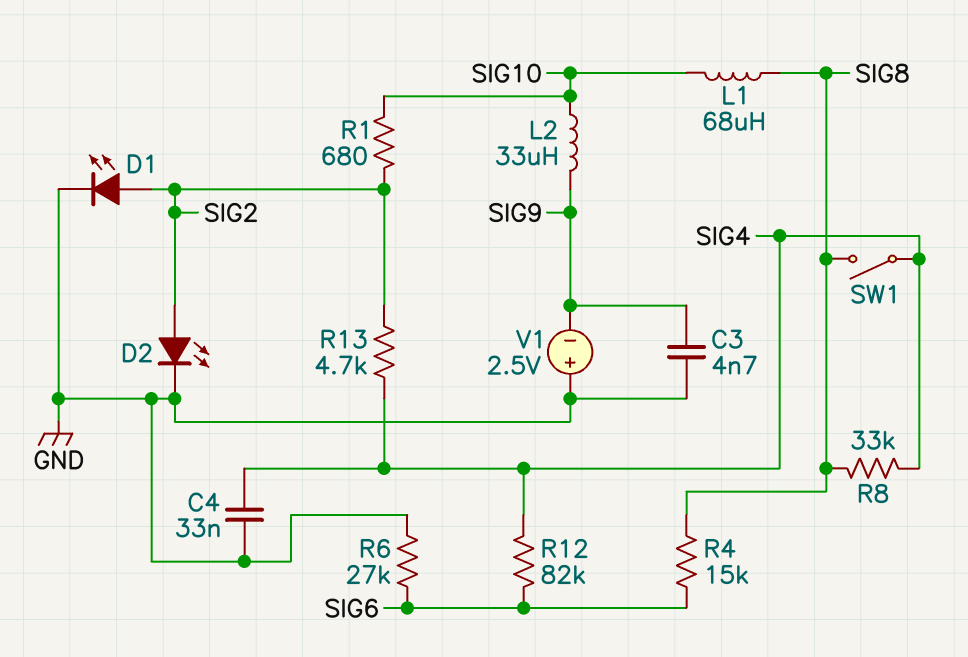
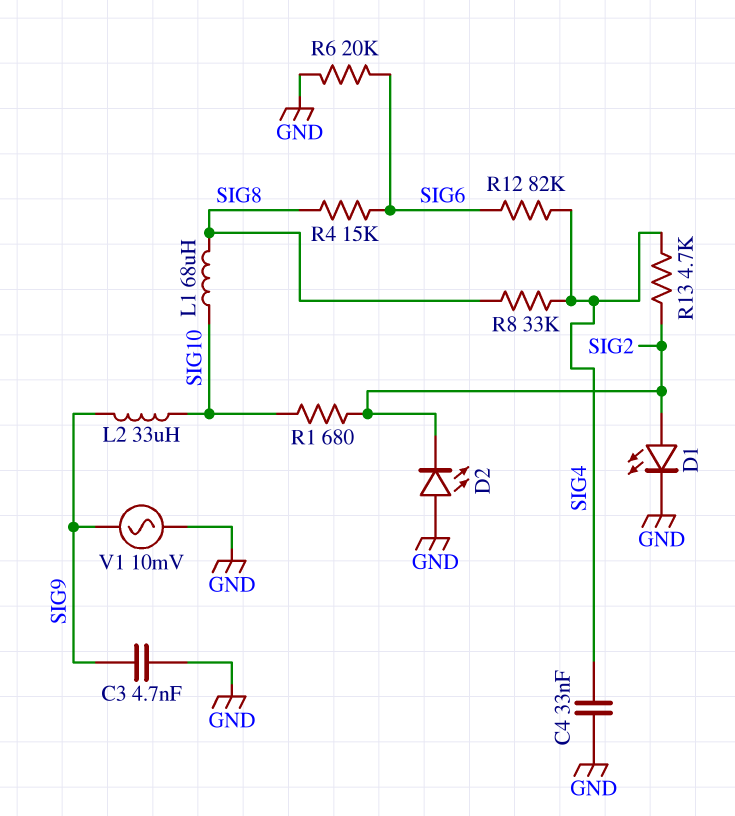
D2: LED (A SIG2, K GND) -> LED (A GND, K SIG2)
R6: 27k (GND, SIG6) -> 20k (GND, SIG6)
SW1: switch (SIG4, SIG8) -> none
V1: 2.5V (plus GND, minus SIG9) -> AC 10mV (GND, SIG9)

